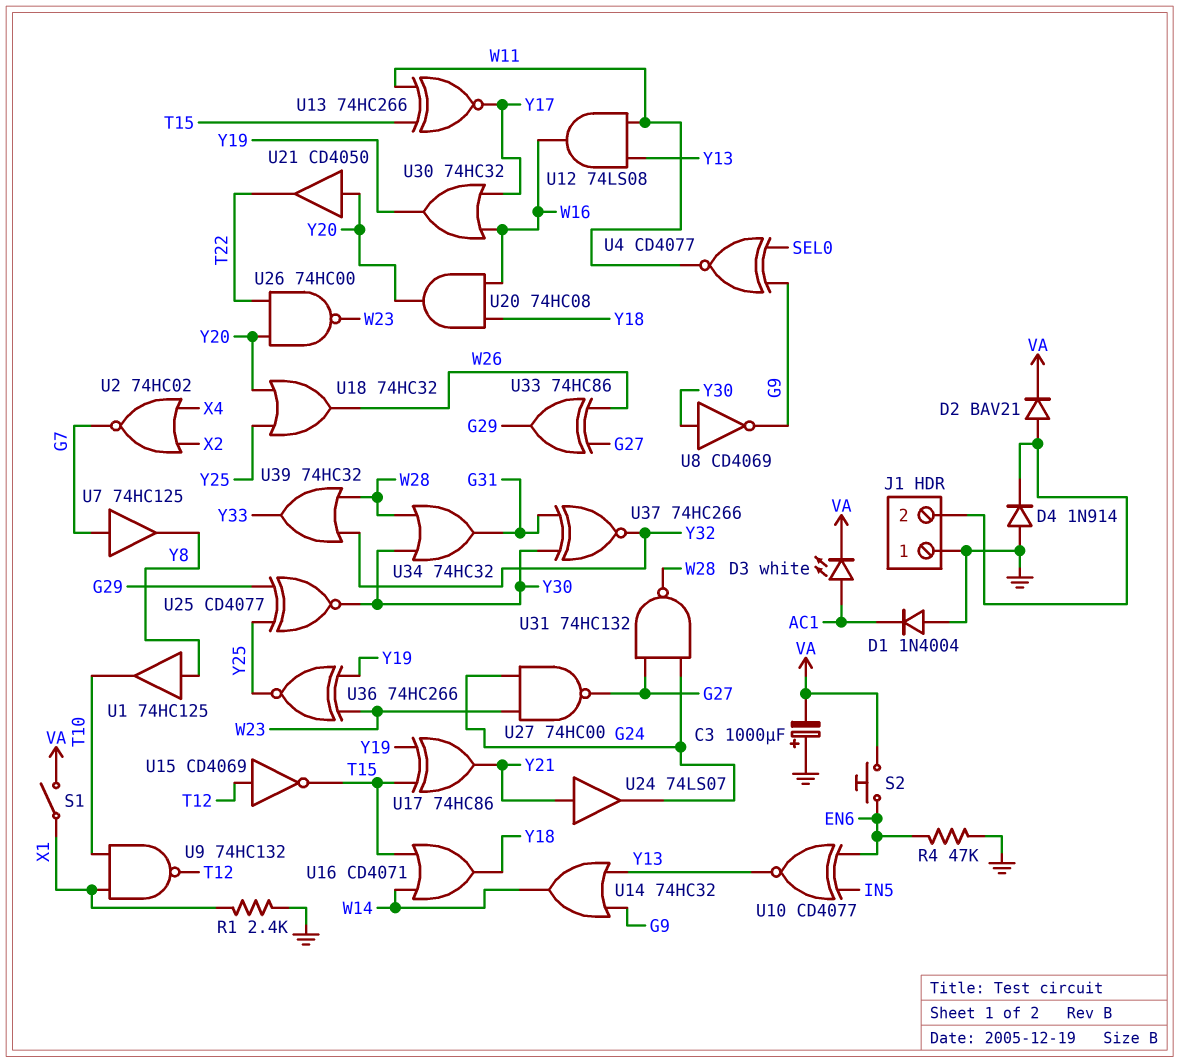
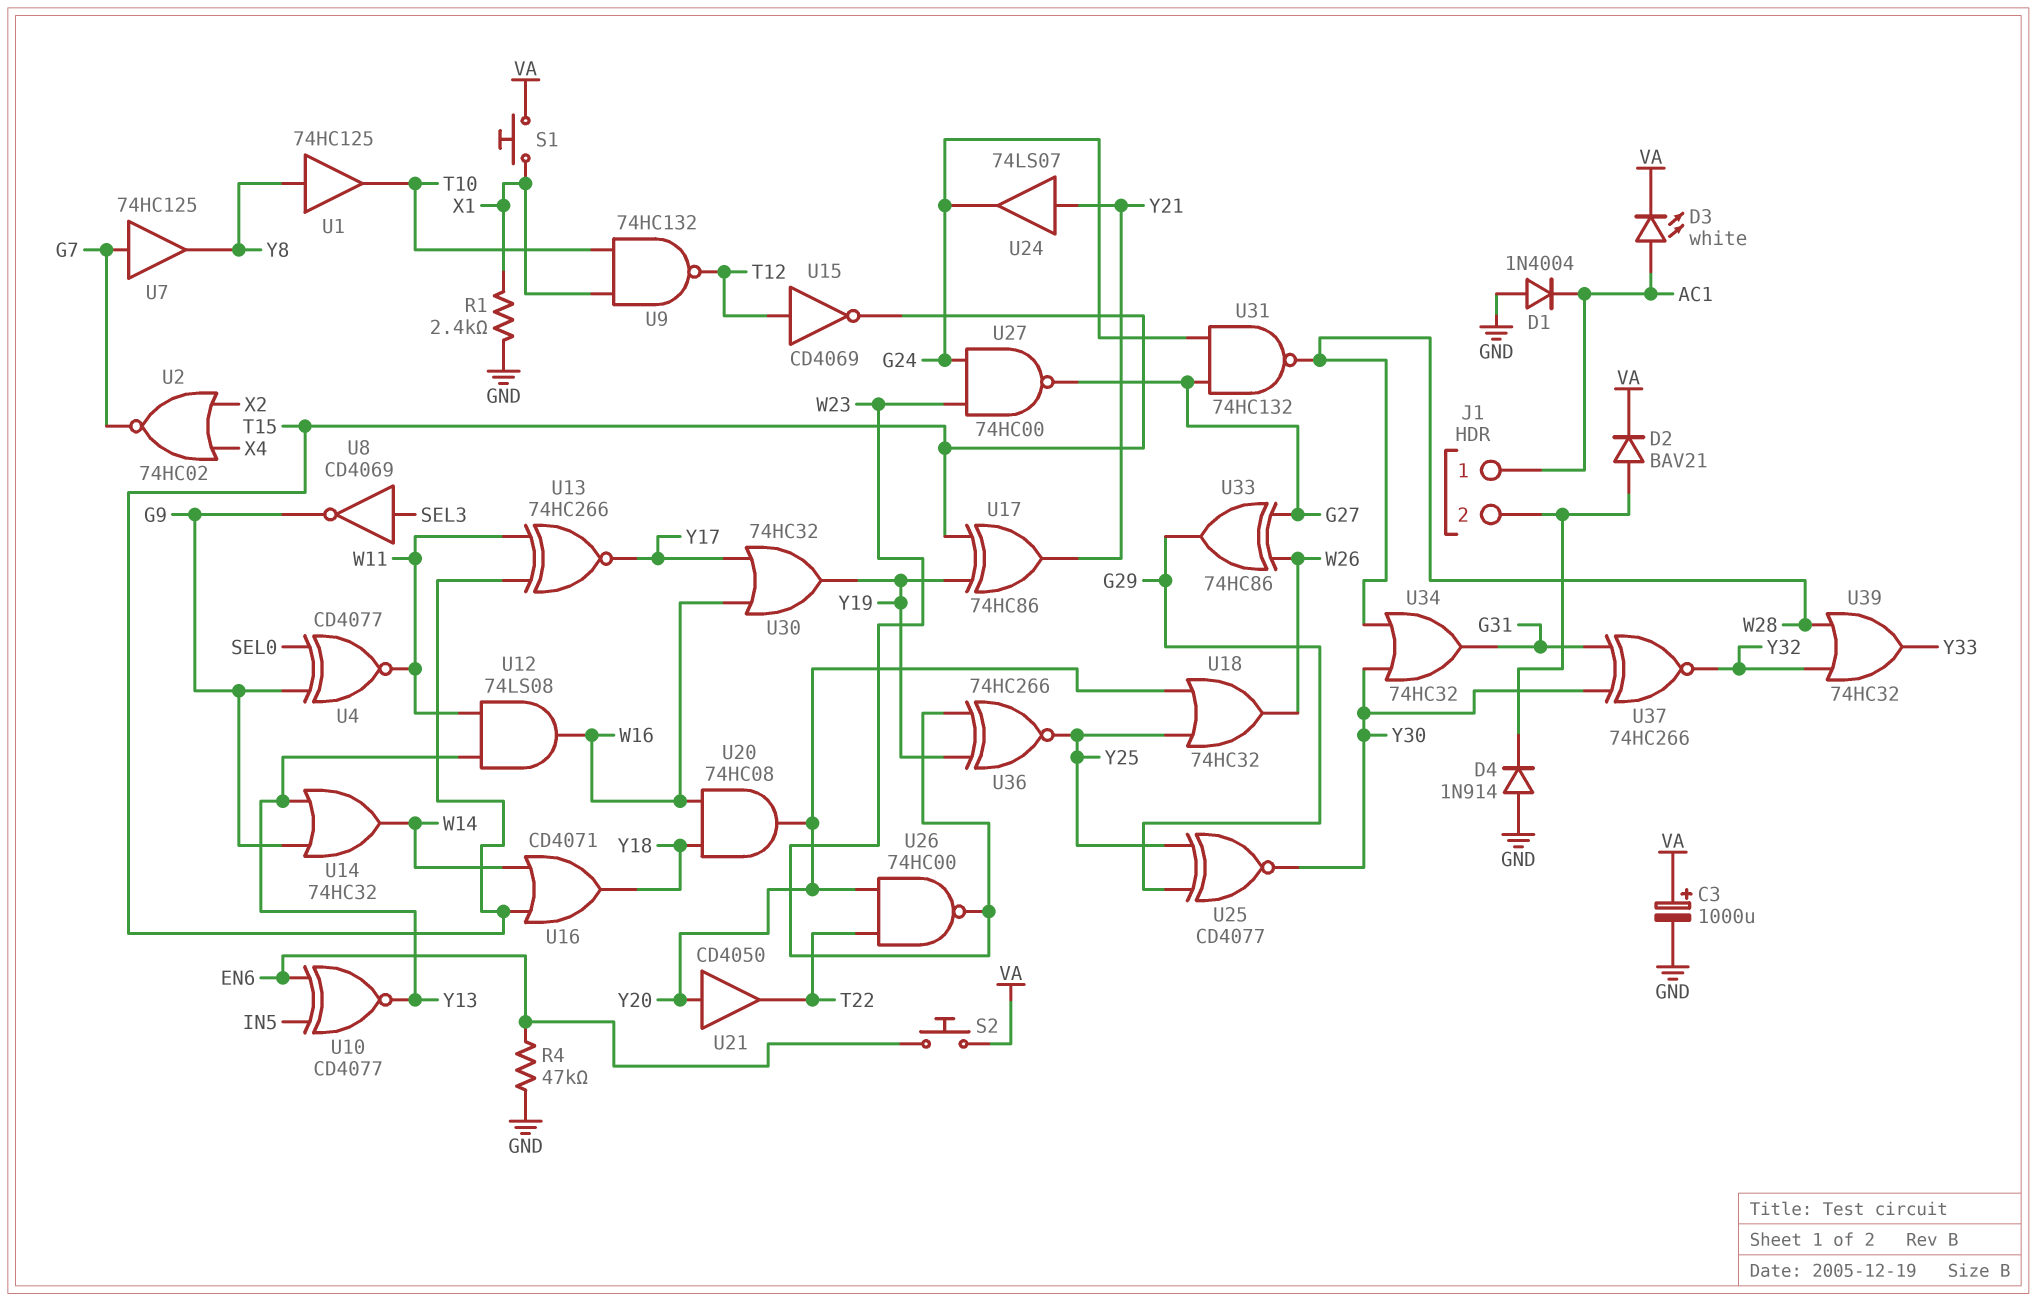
C3: 1000uF (plus GND, minus VA) -> 1000uF (plus VA, minus GND)
J1 pin 1: GND -> AC1
S1: switch (VA, X1) -> button (VA, X1)
U8: NOT CD4069 (in Y30, out G9) -> NOT CD4069 (in SEL3, out G9)

